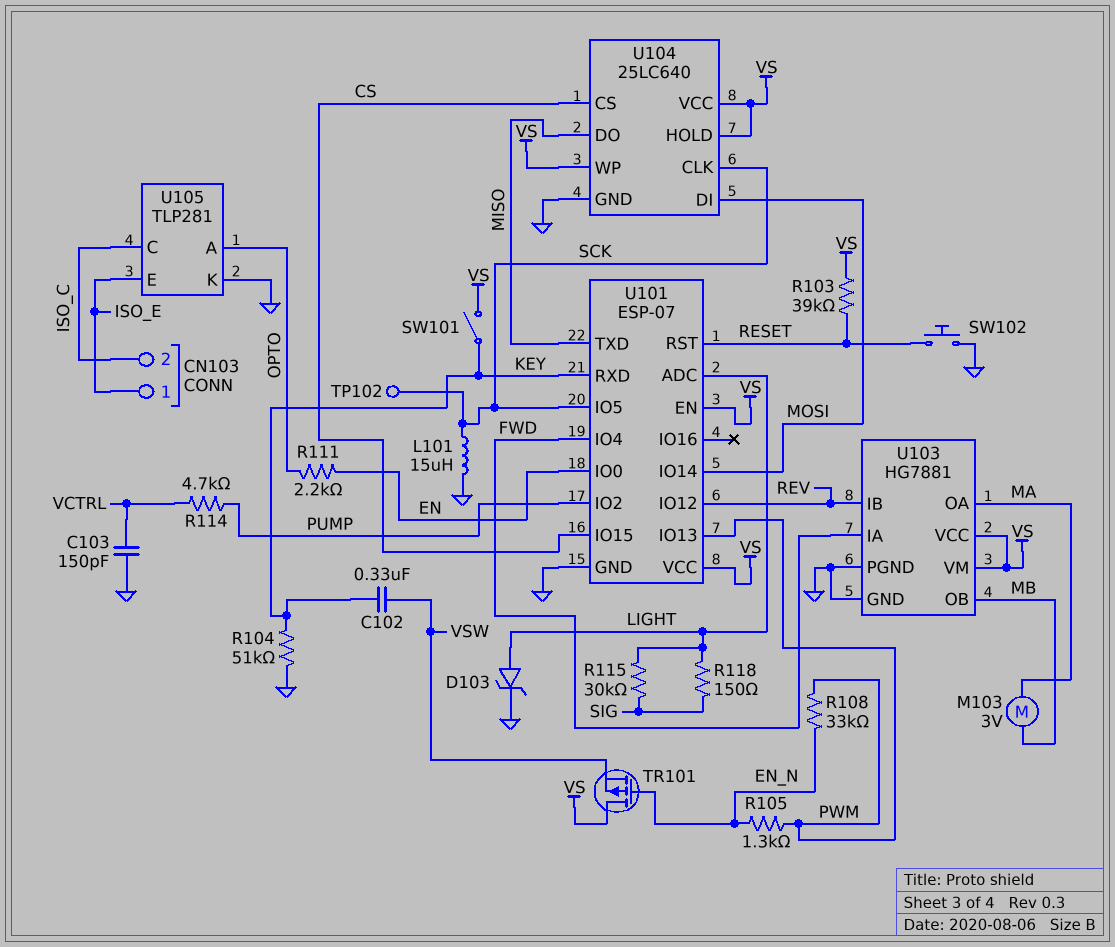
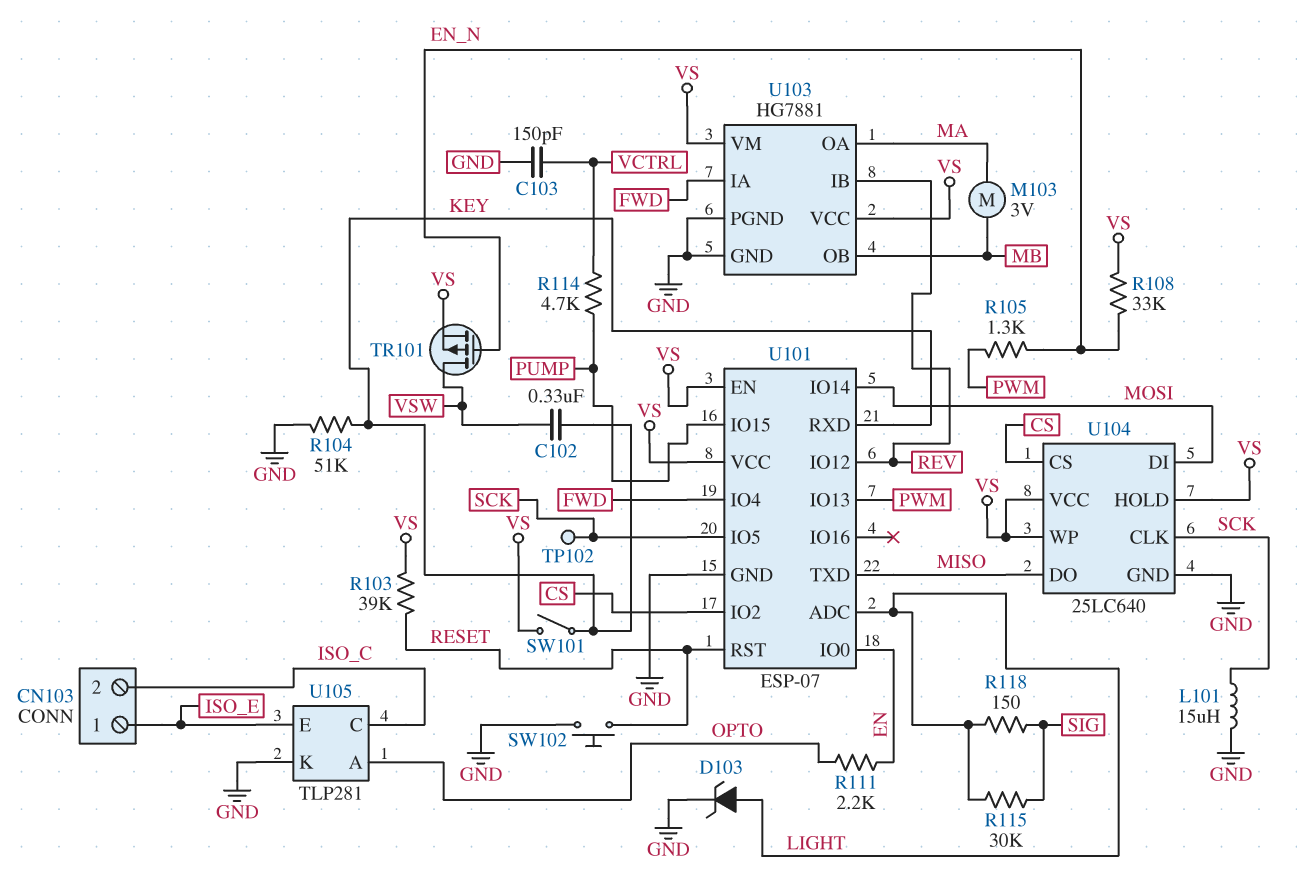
R108: 33k (EN_N, PWM) -> 33k (EN_N, VS)
TR101: PMOS (G EN_N, D VS, S VSW) -> PMOS (G EN_N, D VSW, S VS)
U101 pin IO2: PUMP -> CS
U101 pin IO15: CS -> PUMP

